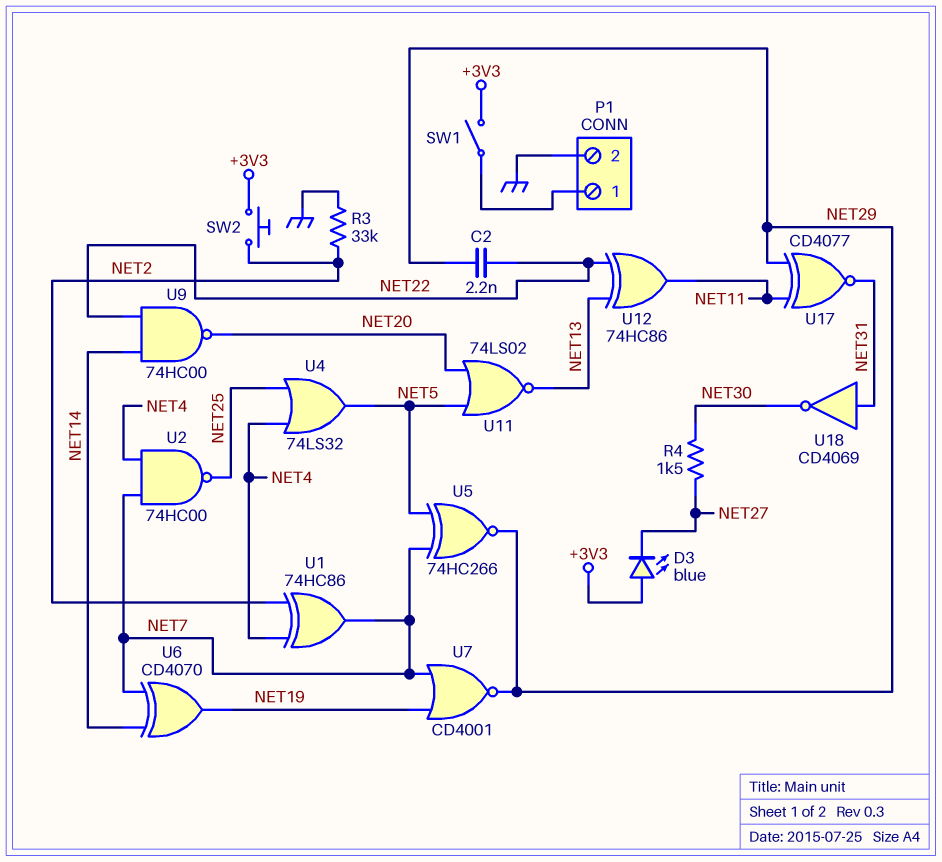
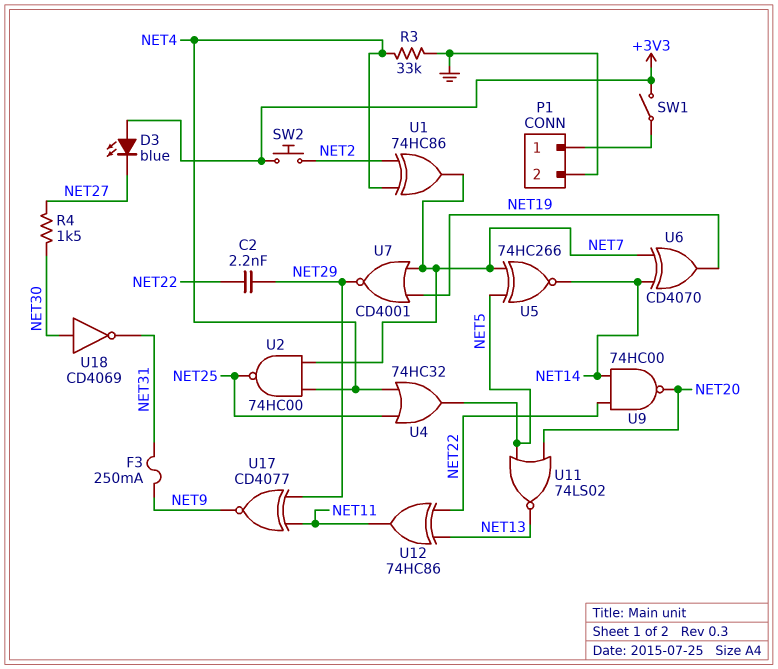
F3: none -> 250mA (NET9, NET31)
R3: 33k (GND, NET2) -> 33k (GND, NET4)
U4: OR 74LS32 (in NET4, in NET25, out NET5) -> OR 74HC32 (in NET4, in NET25, out NET5)
U5: XNOR 74HC266 (in NET5, in NET7, out NET29) -> XNOR 74HC266 (in NET5, in NET7, out NET14)
U17: XNOR CD4077 (in NET11, in NET29, out NET31) -> XNOR CD4077 (in NET11, in NET29, out NET9)
U18: NOT CD4069 (in NET31, out NET30) -> NOT CD4069 (in NET30, out NET31)

